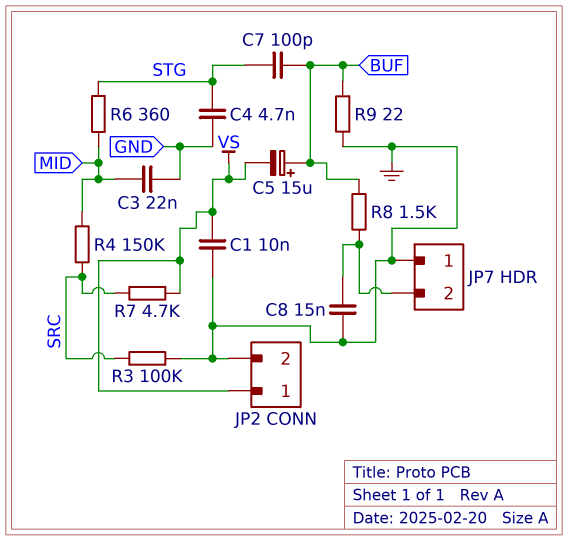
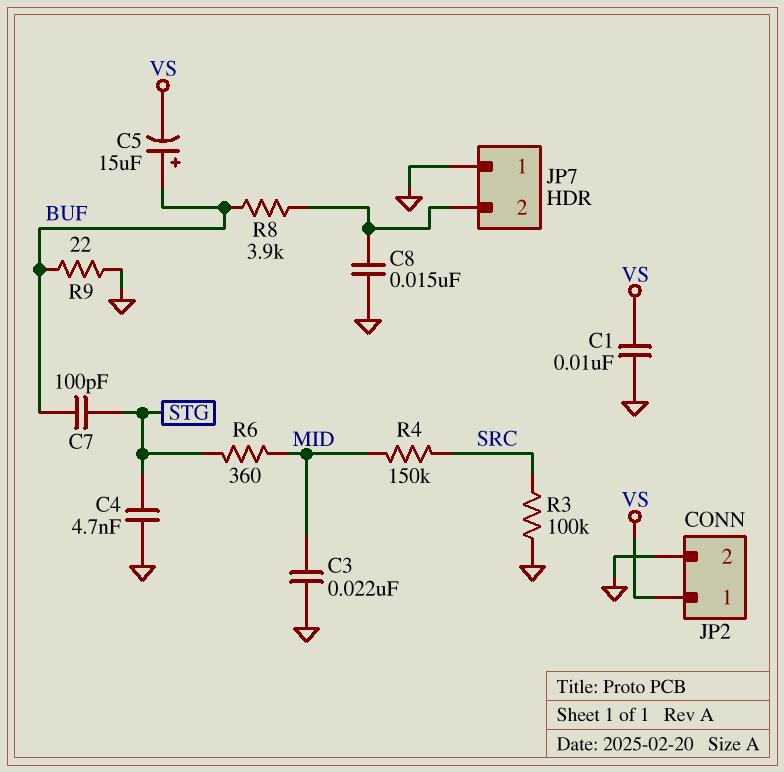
R7: 4.7k (SRC, VS) -> none
R8: 1.5k (BUF, JP7/2) -> 3.9k (BUF, JP7/2)

